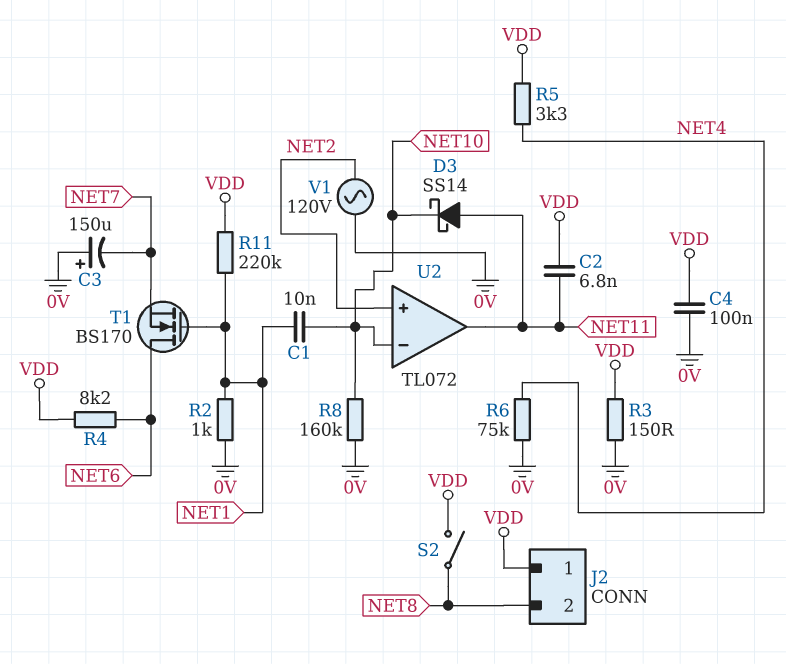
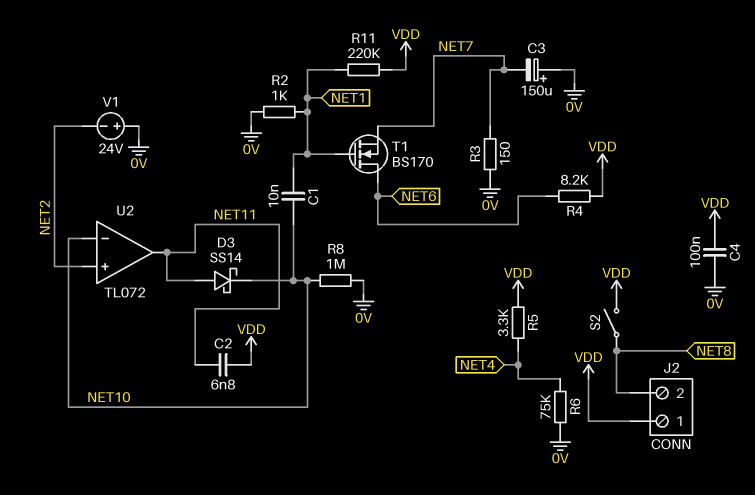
R3: 150 (0V, VDD) -> 150 (0V, NET7)
R8: 160k (0V, NET10) -> 1M (0V, NET10)
V1: AC 120V (0V, NET2) -> 24V (plus 0V, minus NET2)

